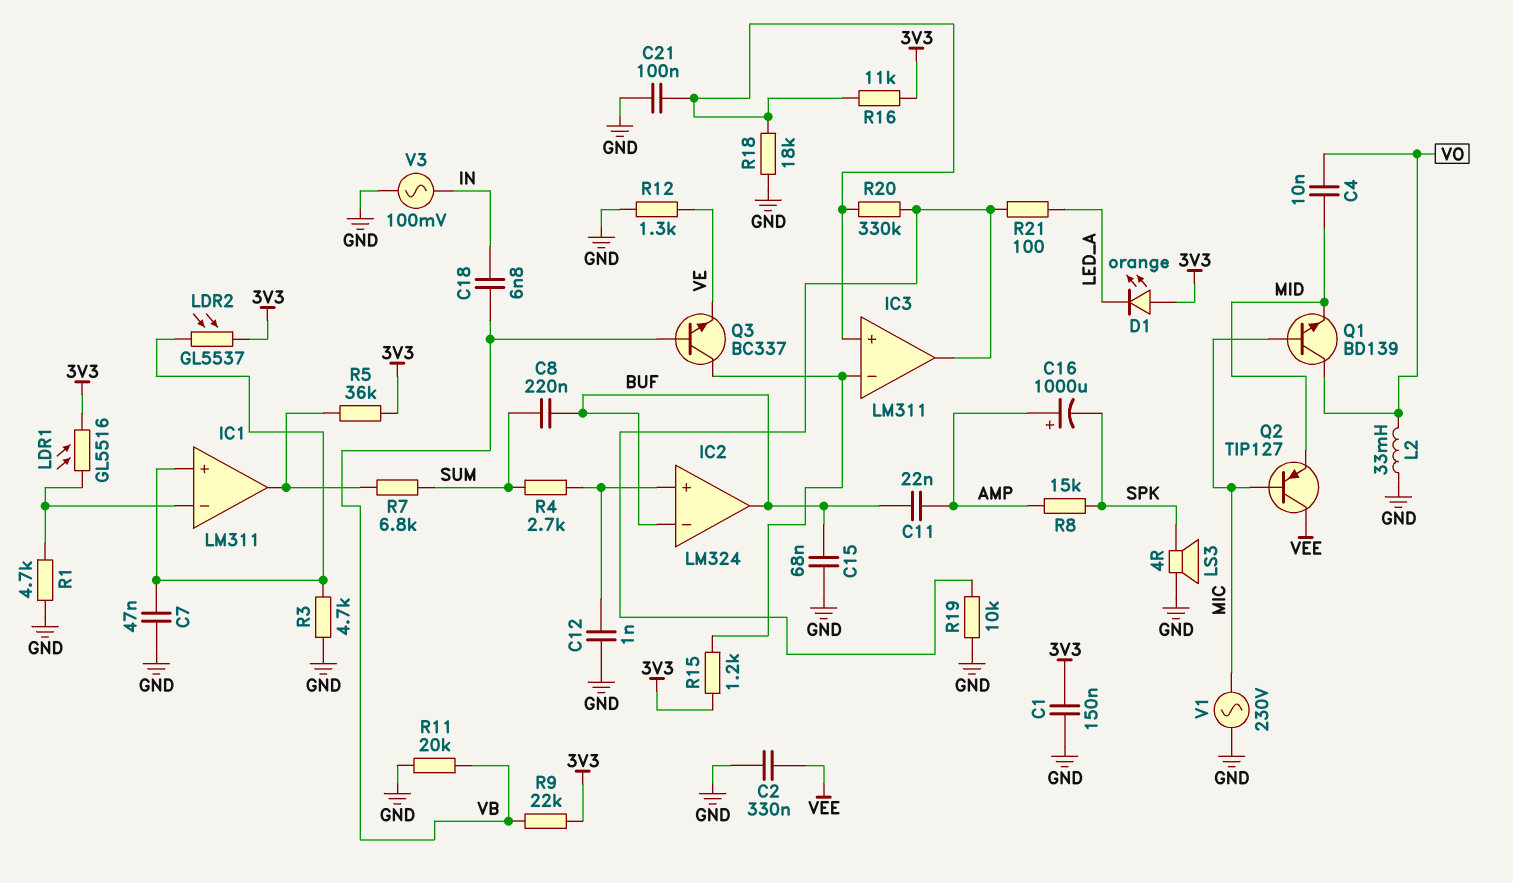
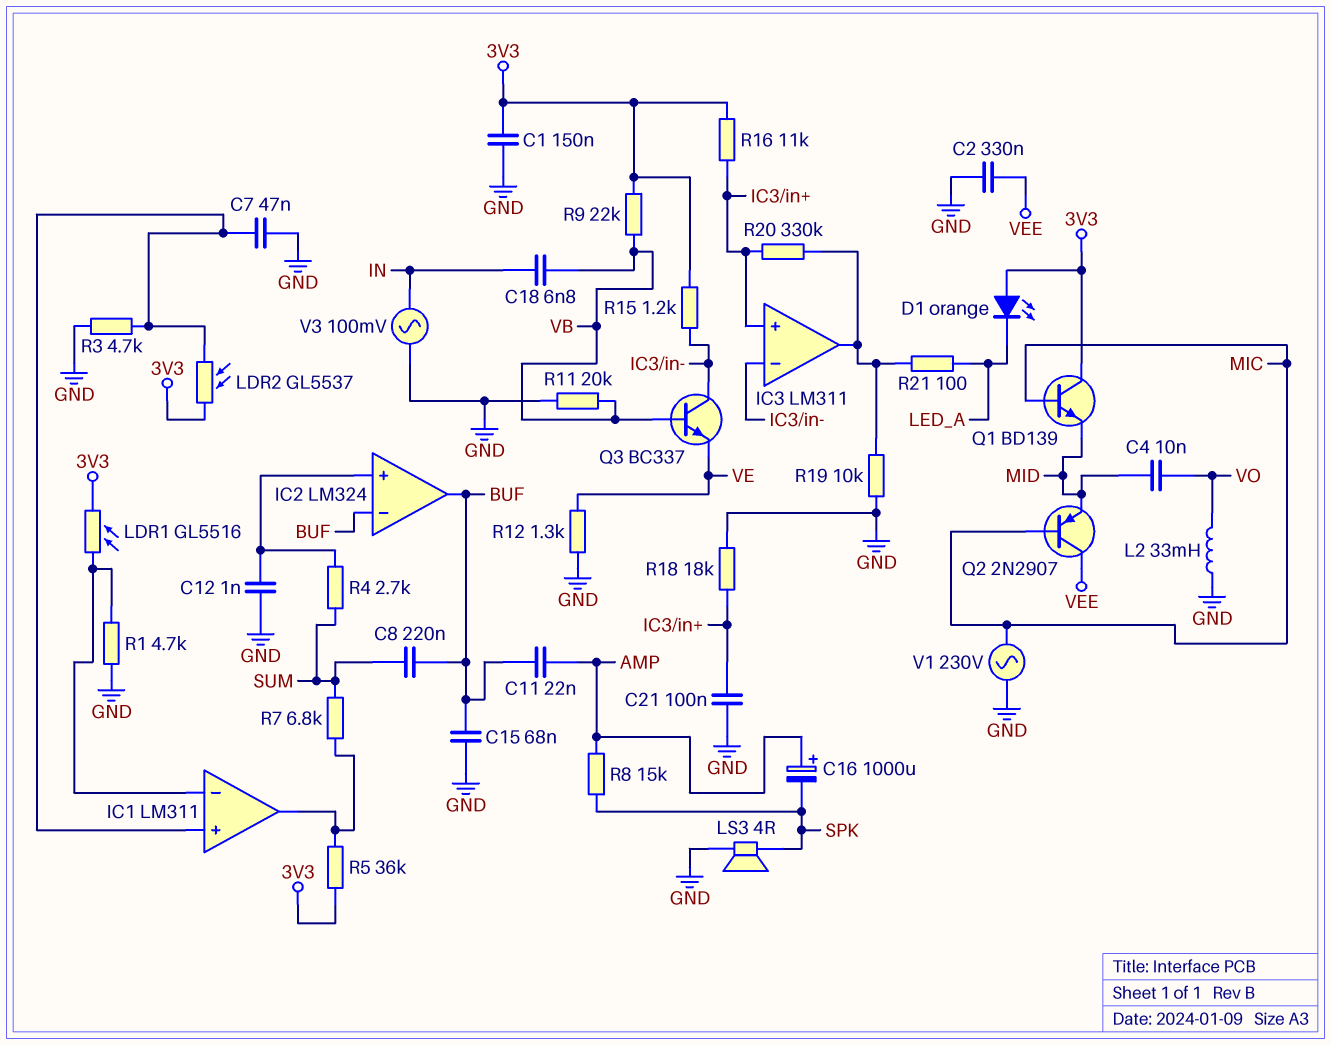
Q1: NPN BD139 (B MIC, C VO, E MID) -> NPN BD139 (B MIC, C 3V3, E MID)
Q2: PNP TIP127 (B MIC, C VEE, E MID) -> PNP 2N2907 (B MIC, C VEE, E MID)

